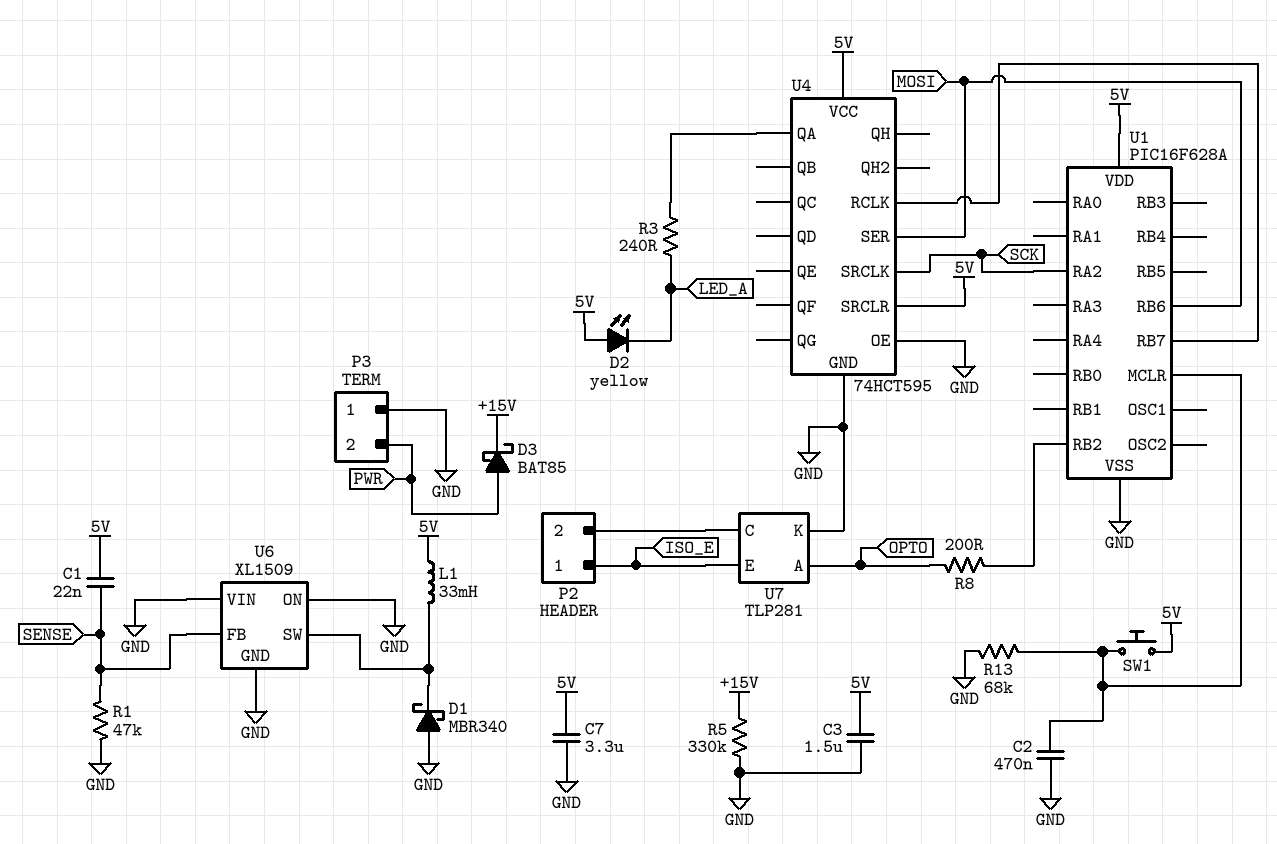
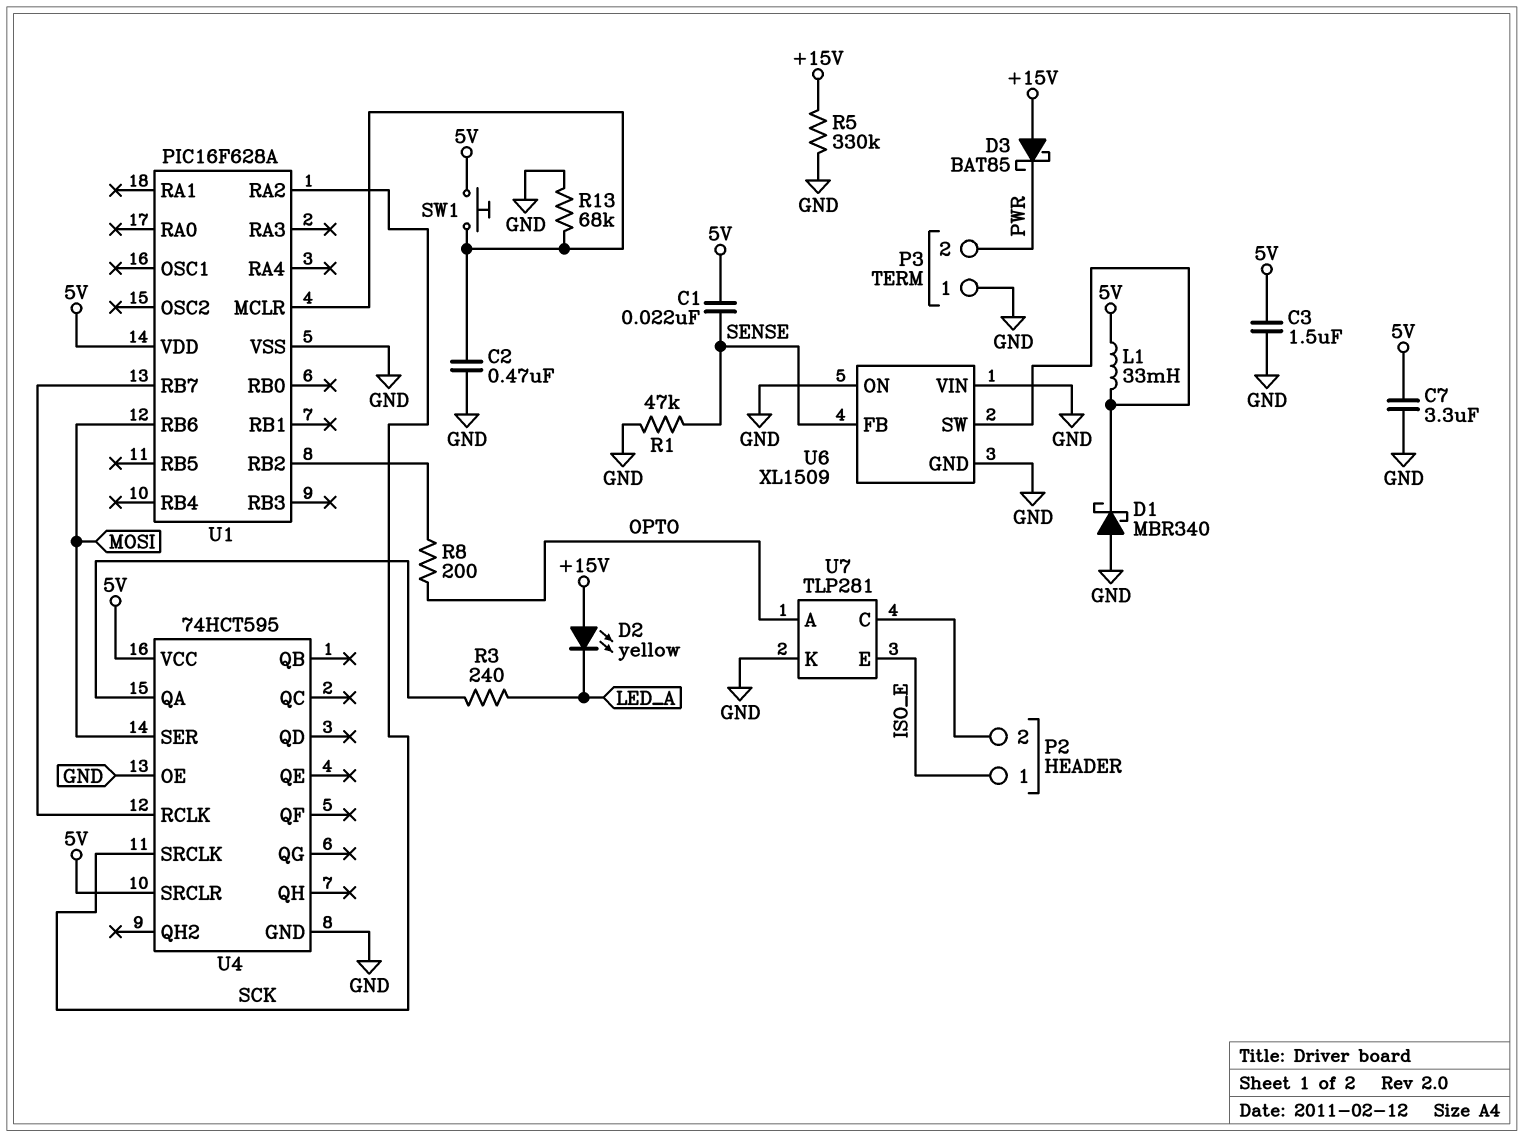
D2: LED yellow (A 5V, K LED_A) -> LED yellow (A +15V, K LED_A)
D3: schottky BAT85 (A PWR, K +15V) -> schottky BAT85 (A +15V, K PWR)

